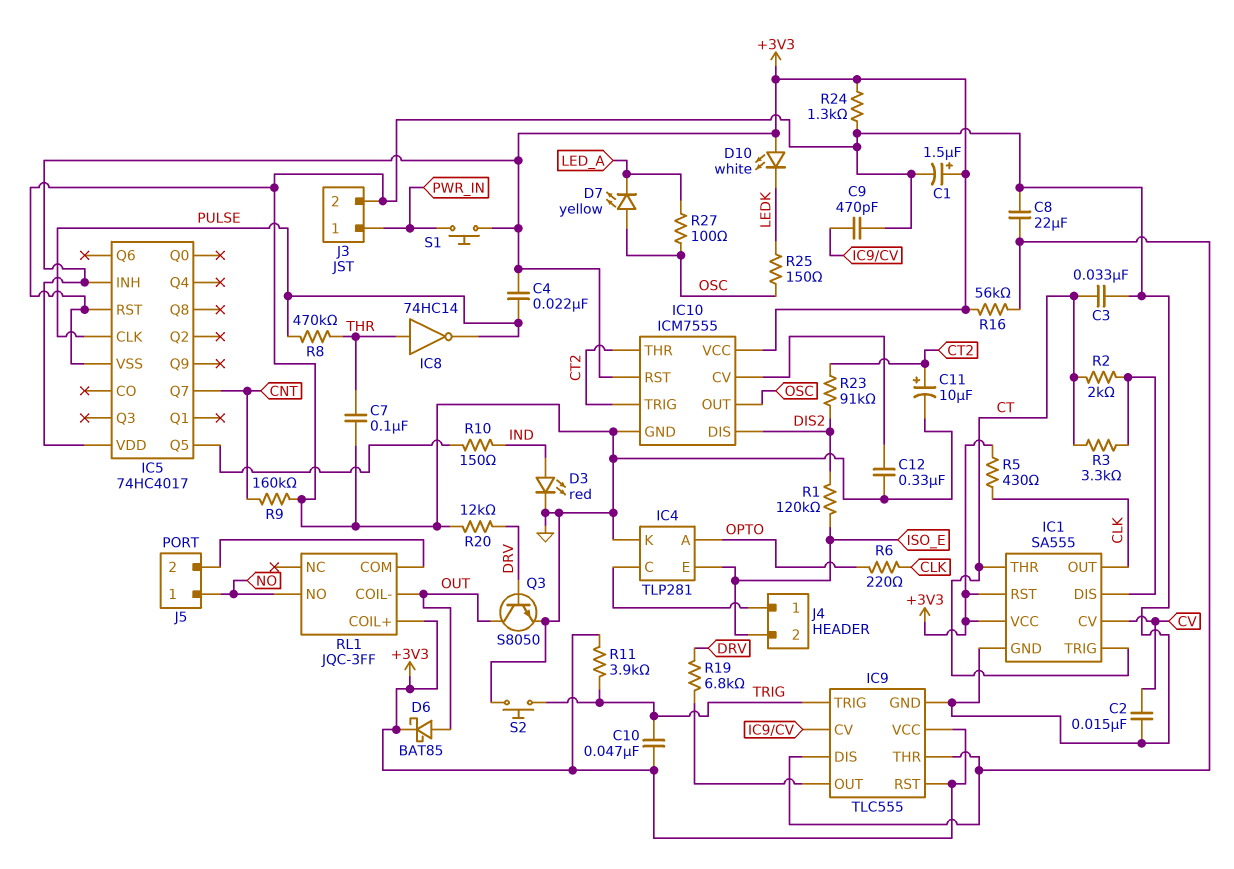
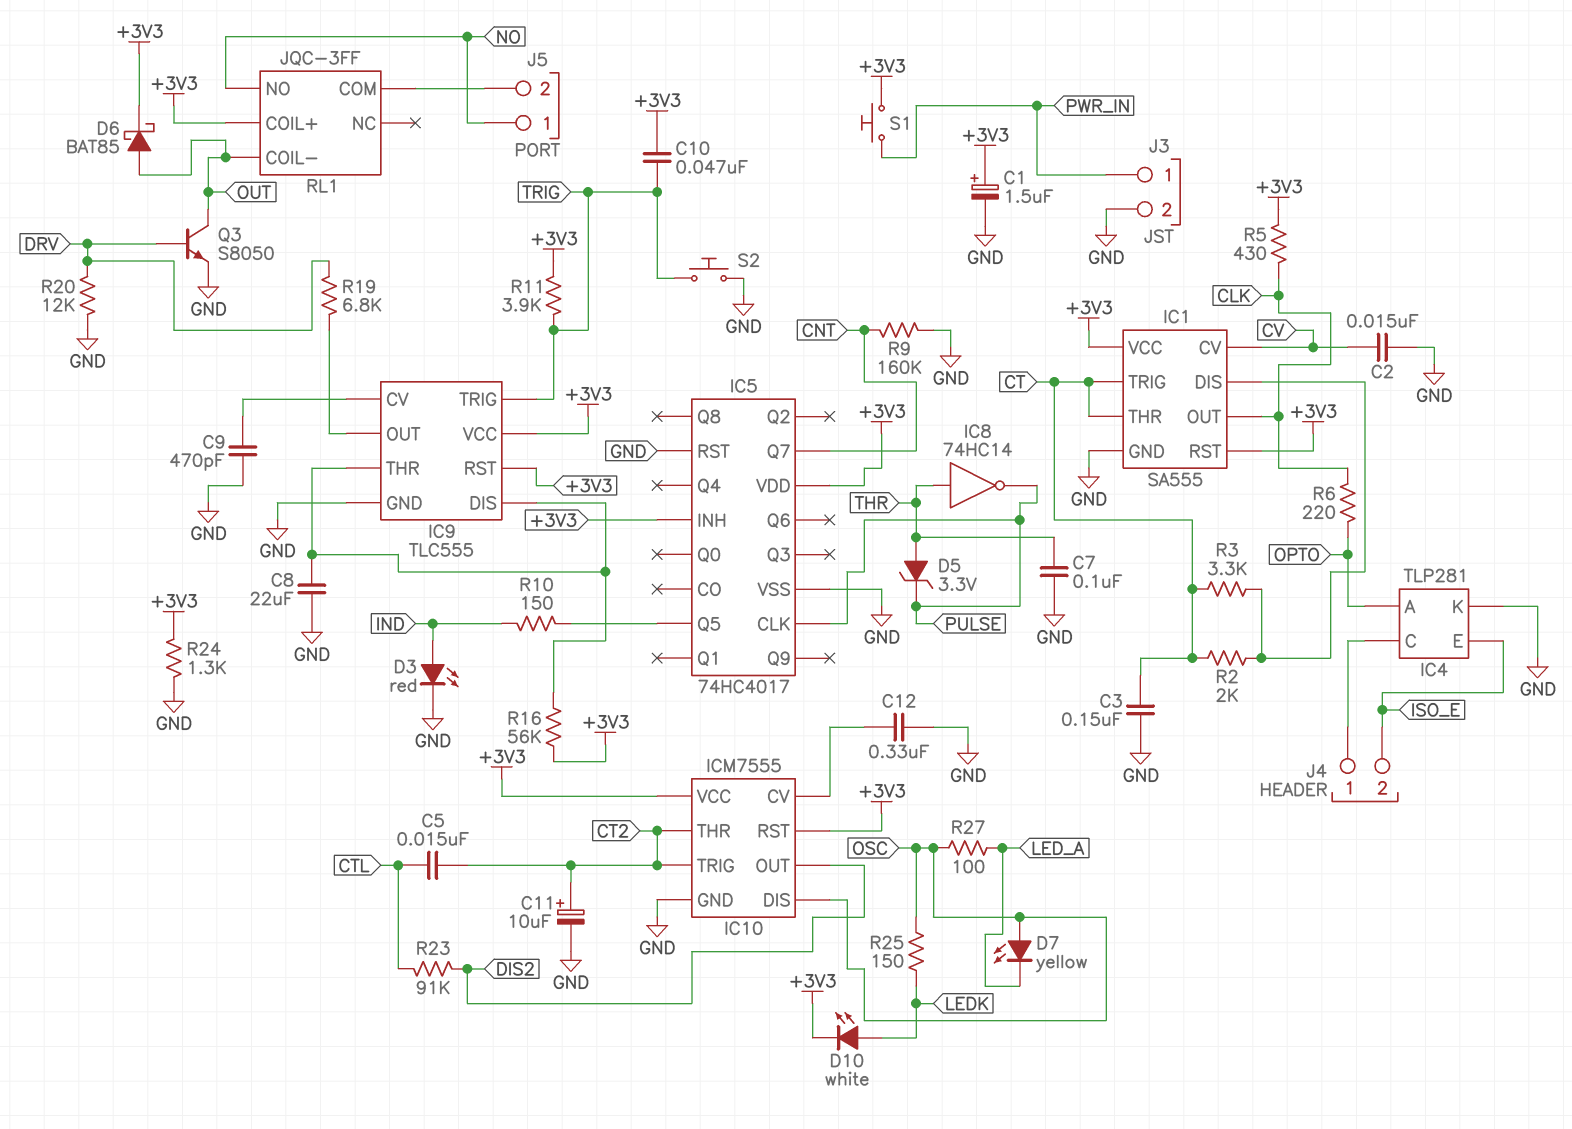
C3: 33nF (CT, GND) -> 150nF (CT, GND)
C4: 22nF (+3V3, PULSE) -> none
C5: none -> 15nF (CT2, CTL)
D5: none -> zener 3.3V (A THR, K PULSE)
D10: LED white (A +3V3, K LEDK) -> LED white (A LEDK, K +3V3)
IC10 pin DIS: DIS2 -> OSC
IC10 pin OUT: OSC -> DIS2
R1: 120k (DIS2, ISO_E) -> none
R8: 470k (PULSE, THR) -> none
R23: 91k (CT2, DIS2) -> 91k (CTL, DIS2)

